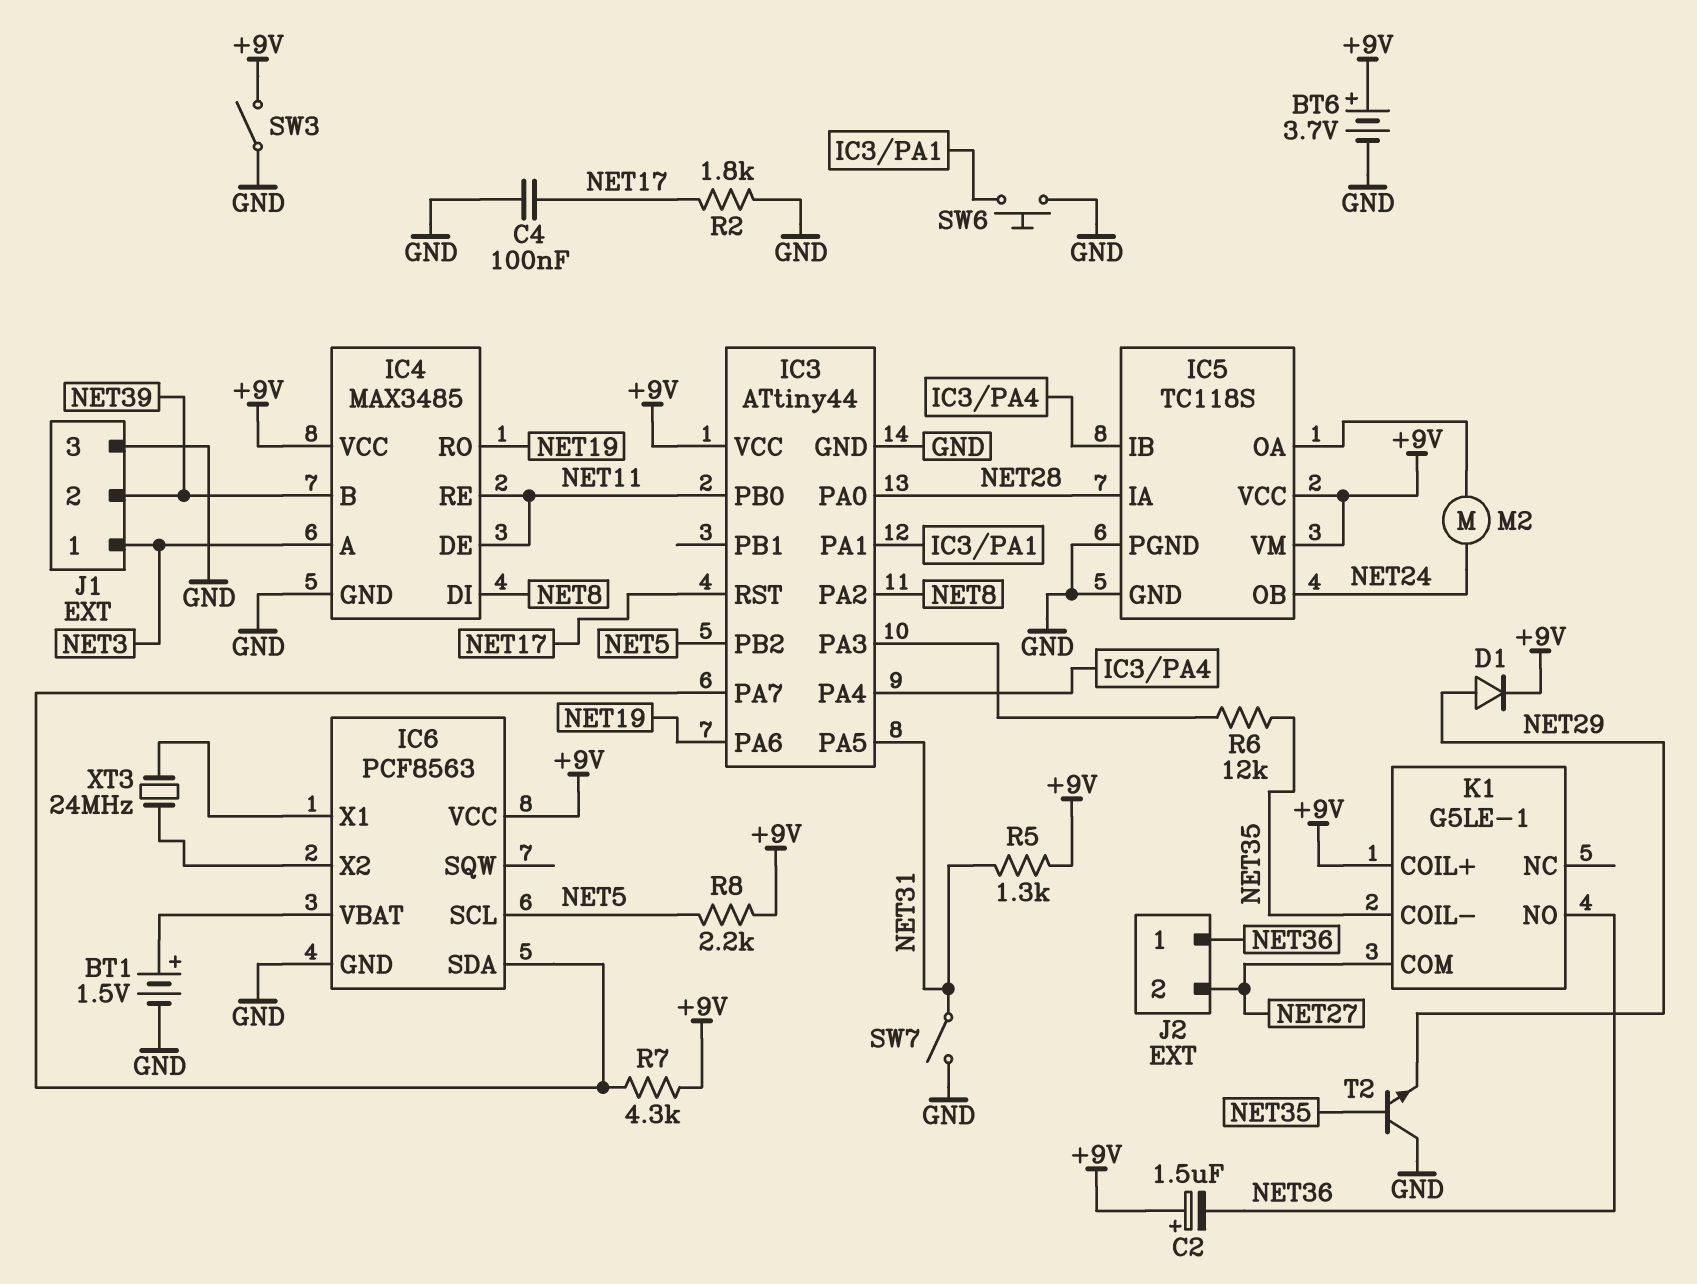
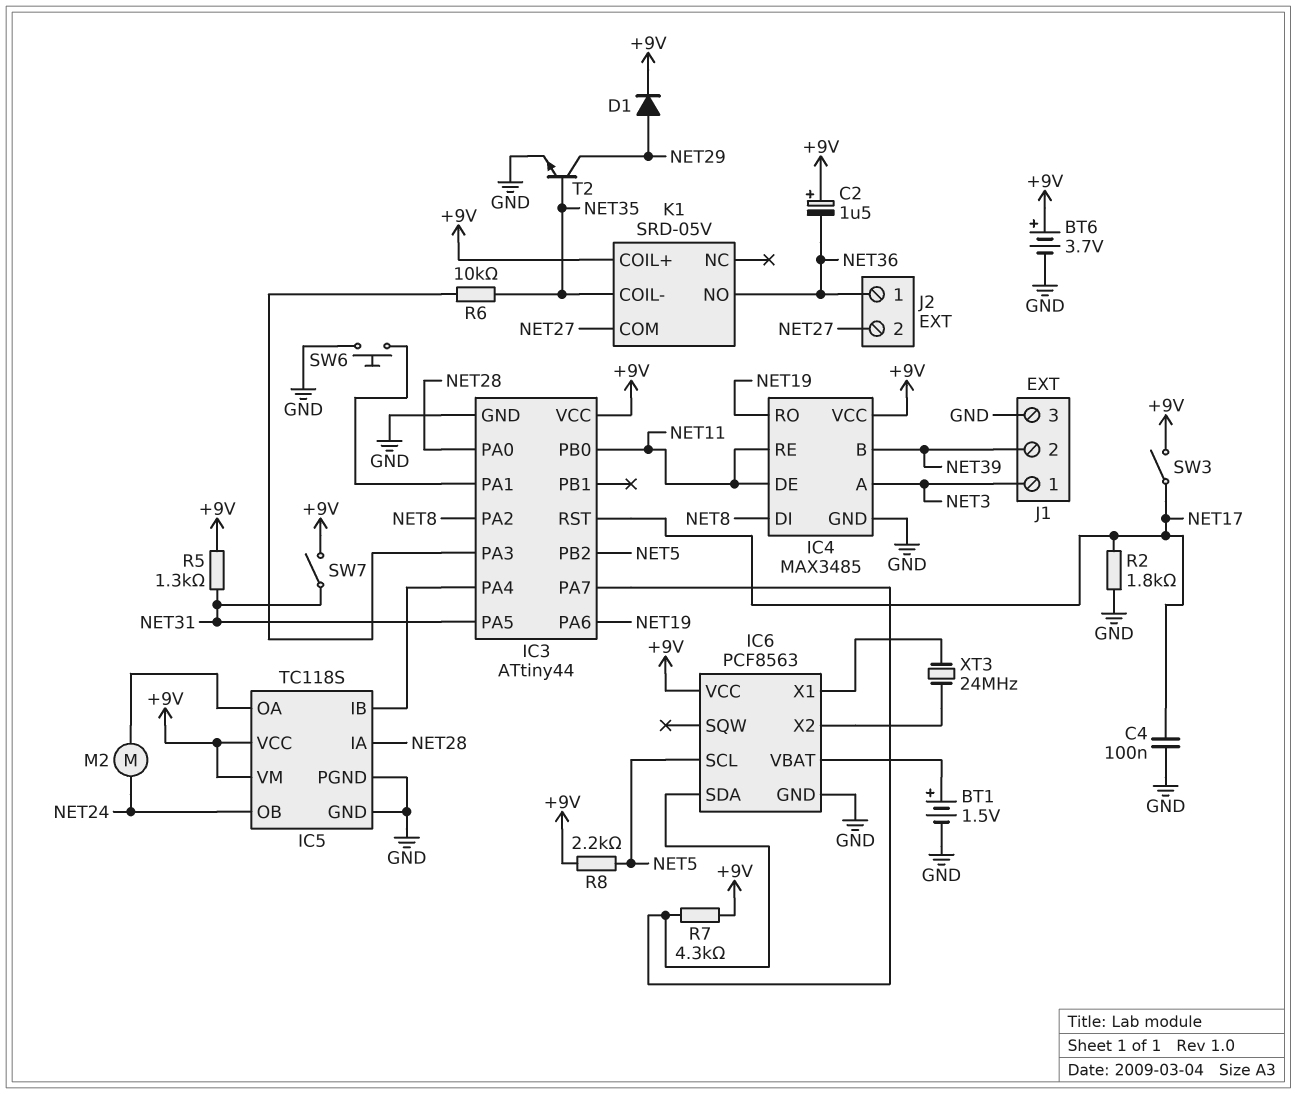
K1: G5LE-1 -> SRD-05V
R6: 12k (IC3/PA3, NET35) -> 10k (IC3/PA3, NET35)
SW3: switch (+9V, GND) -> switch (+9V, NET17)
SW7: switch (GND, NET31) -> switch (+9V, NET31)
T2: NPN (B NET35, C GND, E NET29) -> NPN (B NET35, C NET29, E GND)

